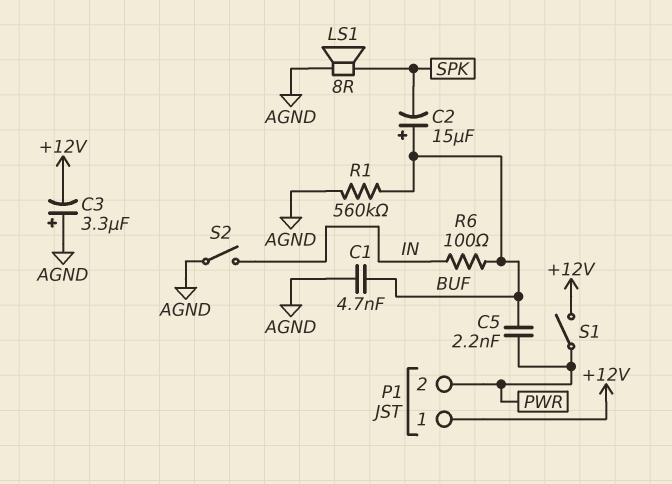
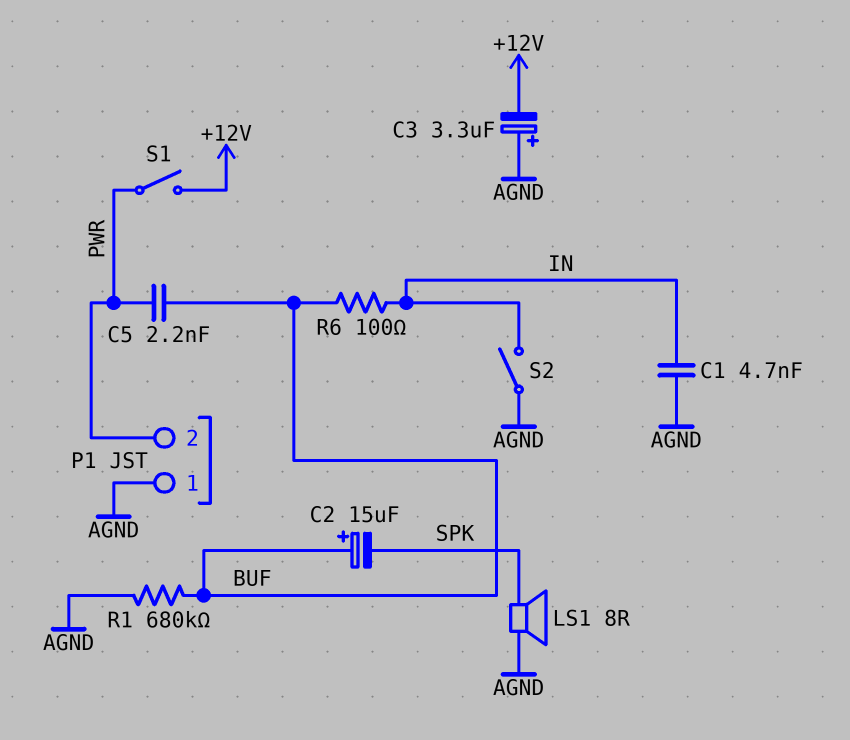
C1: 4.7nF (AGND, BUF) -> 4.7nF (AGND, IN)
P1 pin 1: +12V -> AGND
R1: 560k (AGND, BUF) -> 680k (AGND, BUF)

